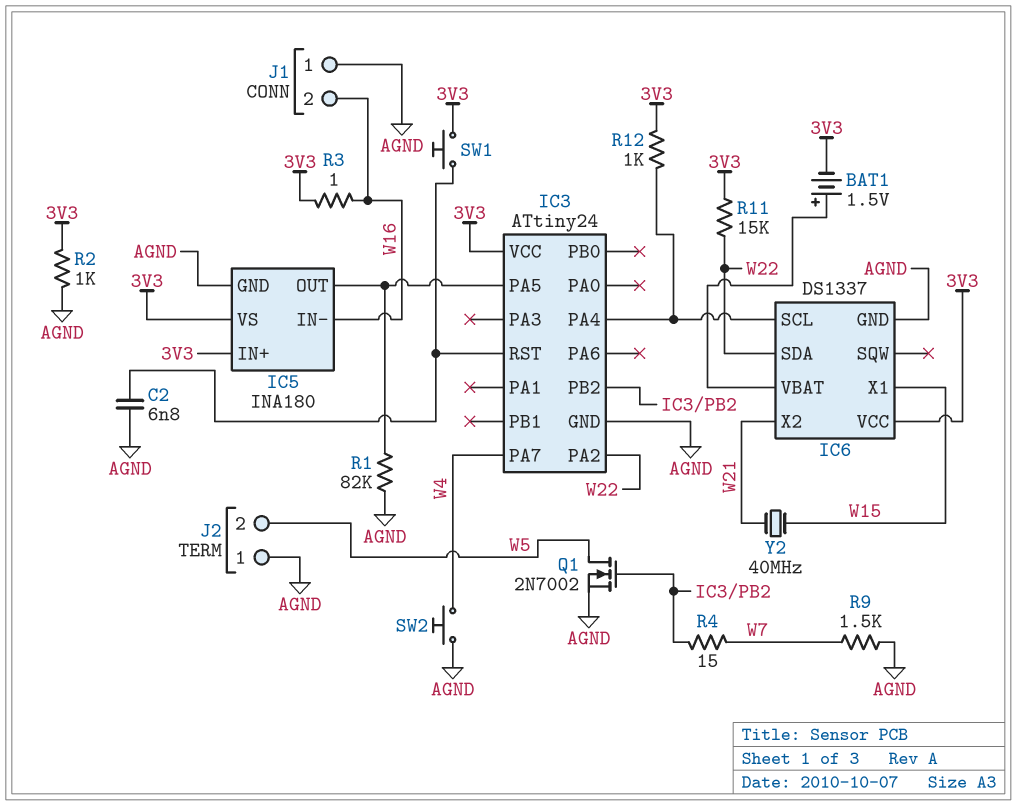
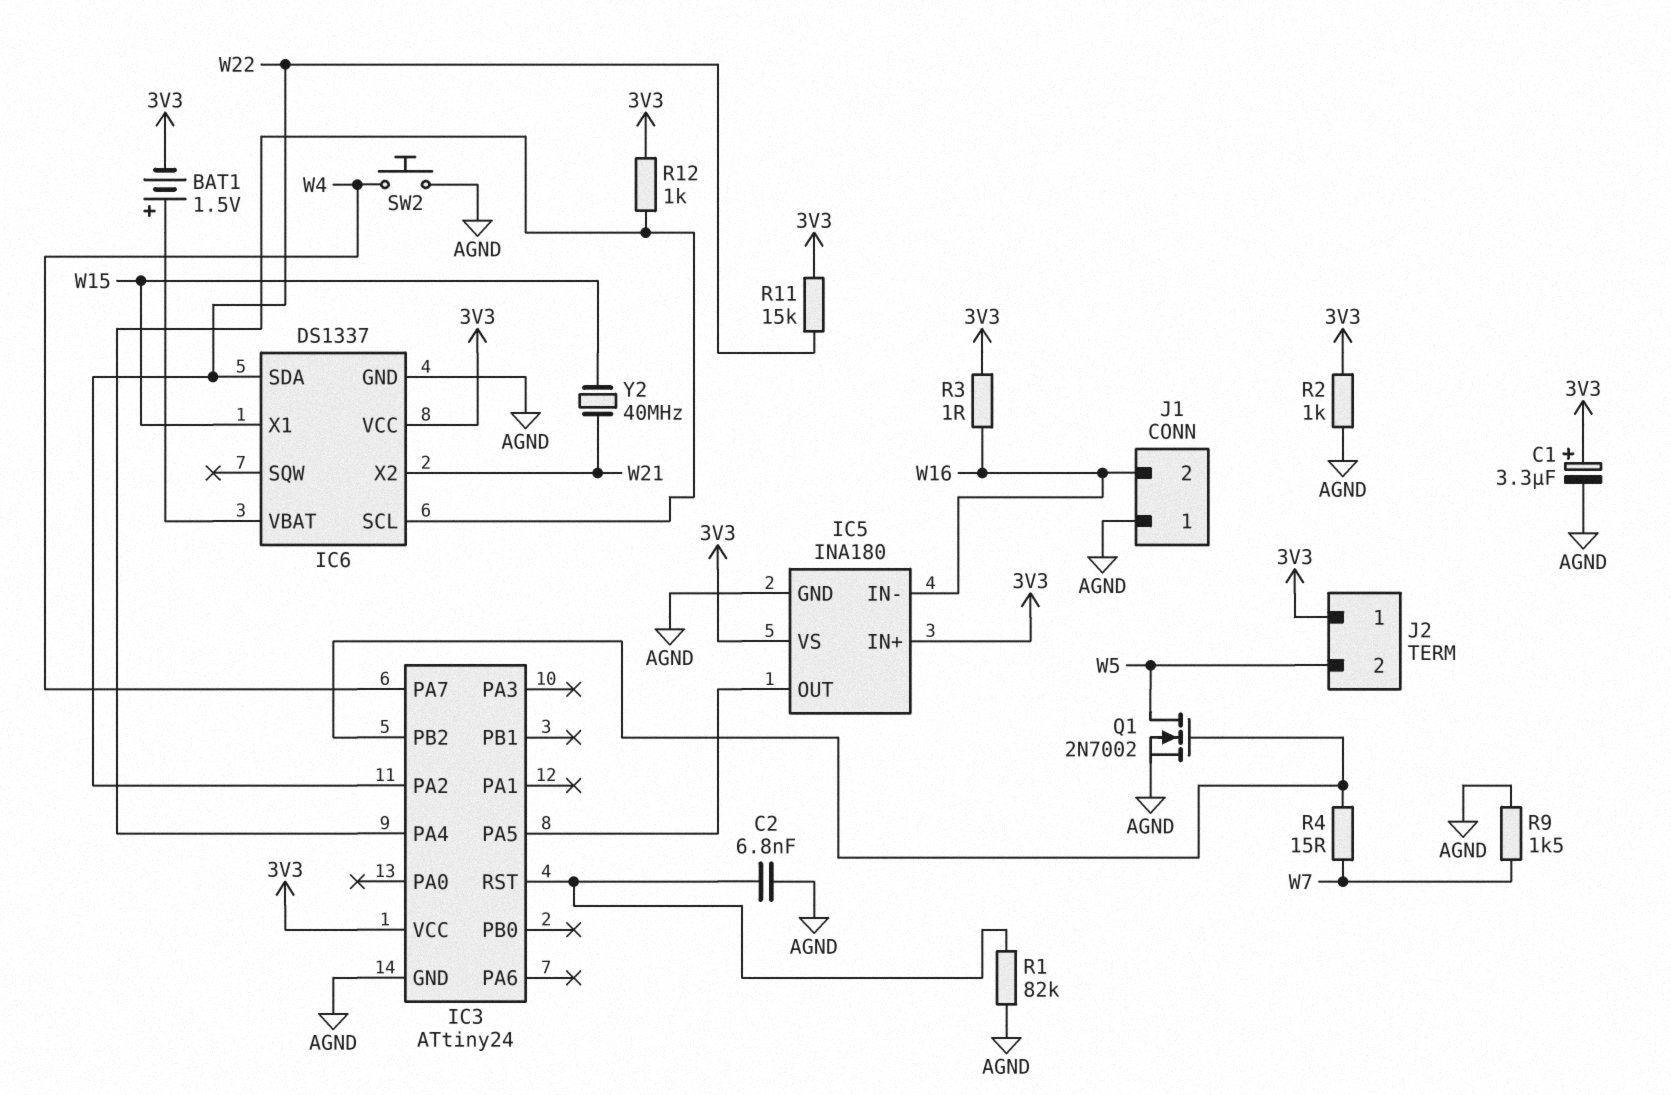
C1: none -> 3.3uF (plus 3V3, minus AGND)
J2 pin 1: AGND -> 3V3
R1: 82k (AGND, IC3/PA5) -> 82k (AGND, IC3/RST)
SW1: button (3V3, IC3/RST) -> none

